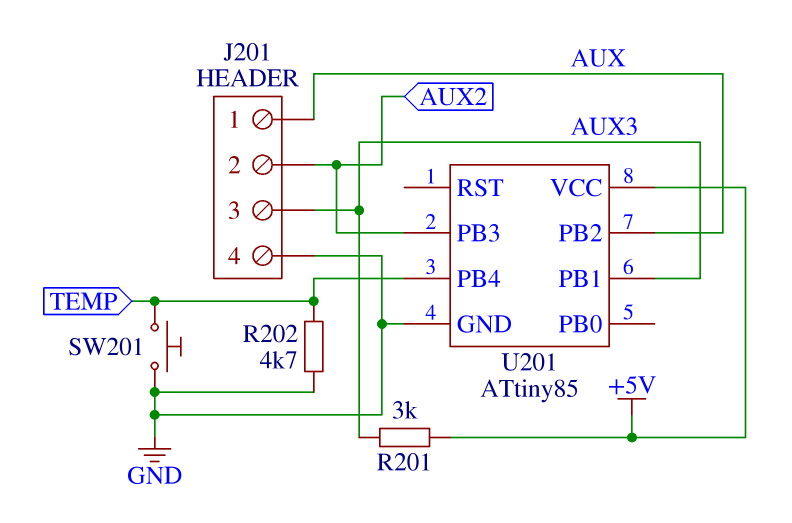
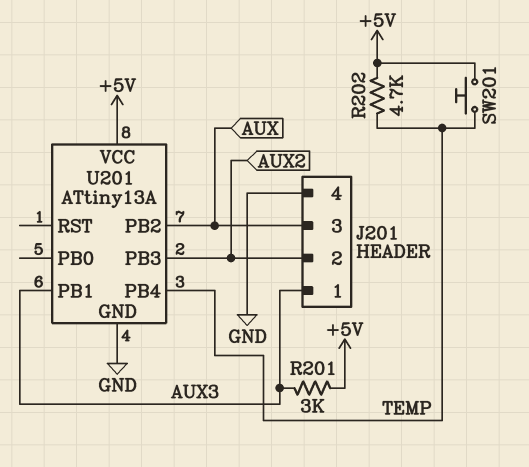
J201 pin 1: AUX -> AUX3
J201 pin 3: AUX3 -> AUX
R202: 4.7k (GND, TEMP) -> 4.7k (+5V, TEMP)
SW201: button (GND, TEMP) -> button (+5V, TEMP)
U201: ATtiny85 -> ATtiny13A

